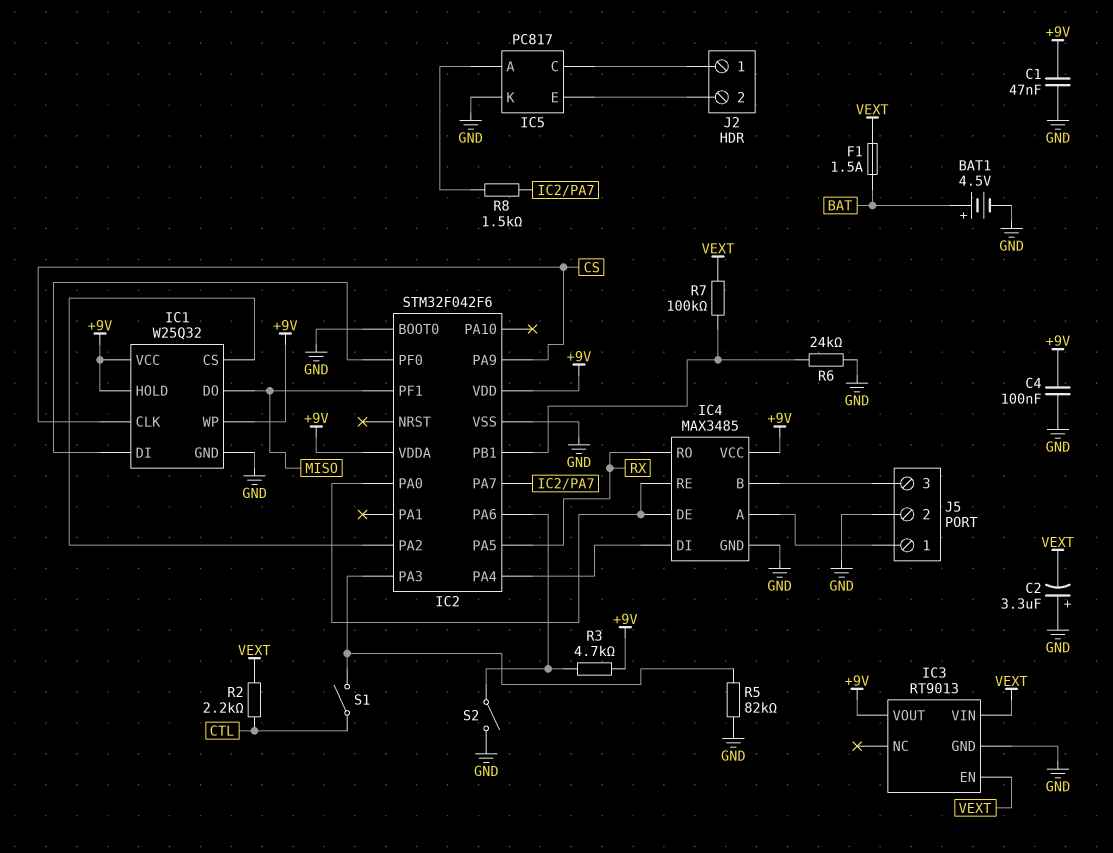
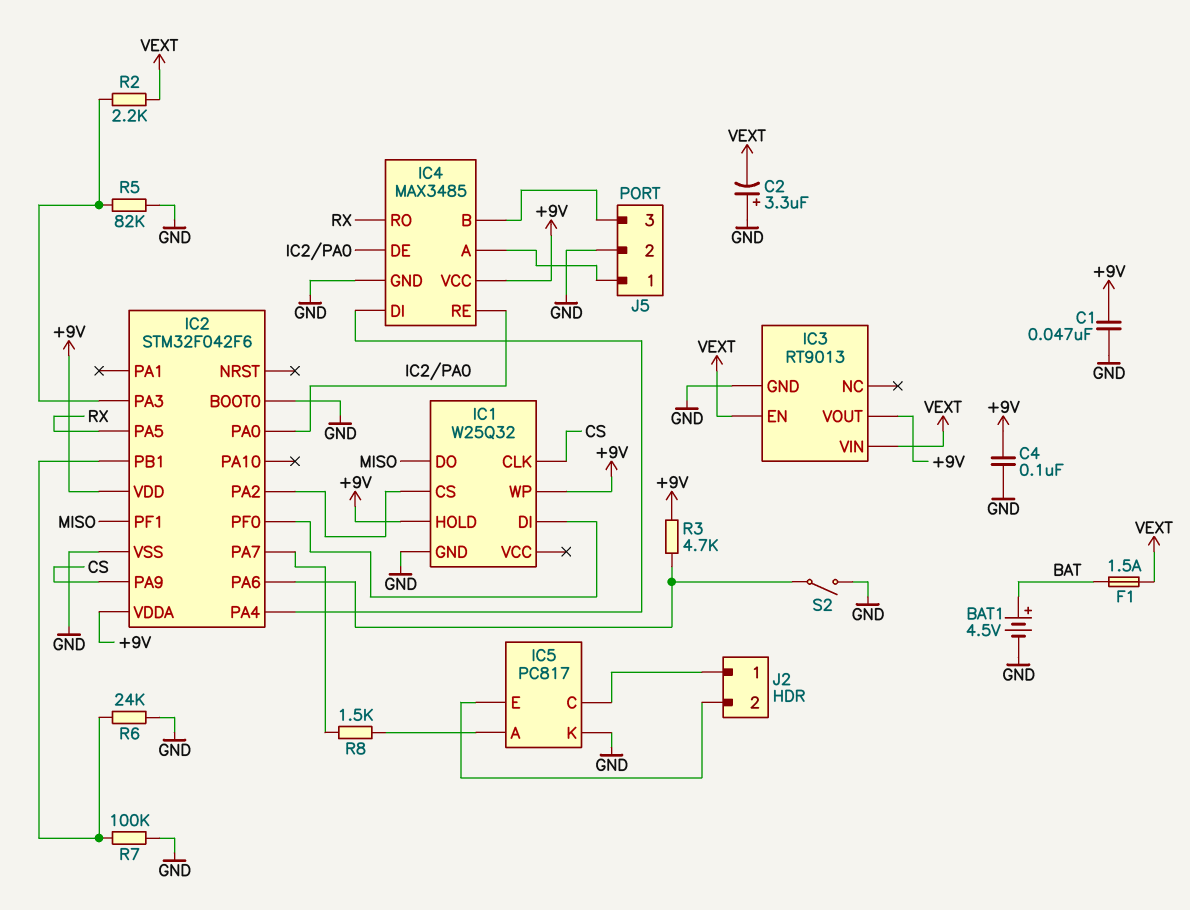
IC1 pin VCC: +9V -> none
R2: 2.2k (CTL, VEXT) -> 2.2k (IC2/PA3, VEXT)
R7: 100k (IC2/PB1, VEXT) -> 100k (GND, IC2/PB1)
S1: switch (CTL, IC2/PA3) -> none

